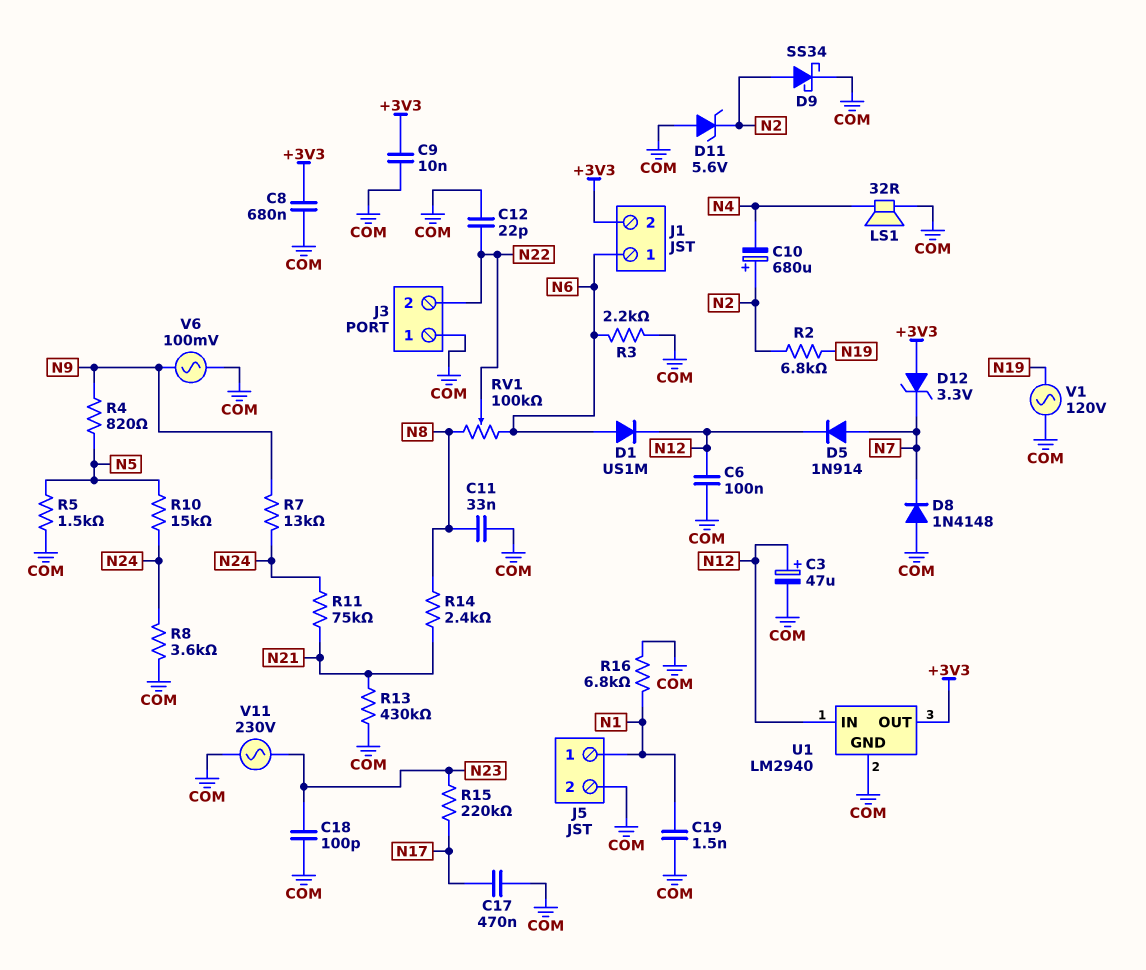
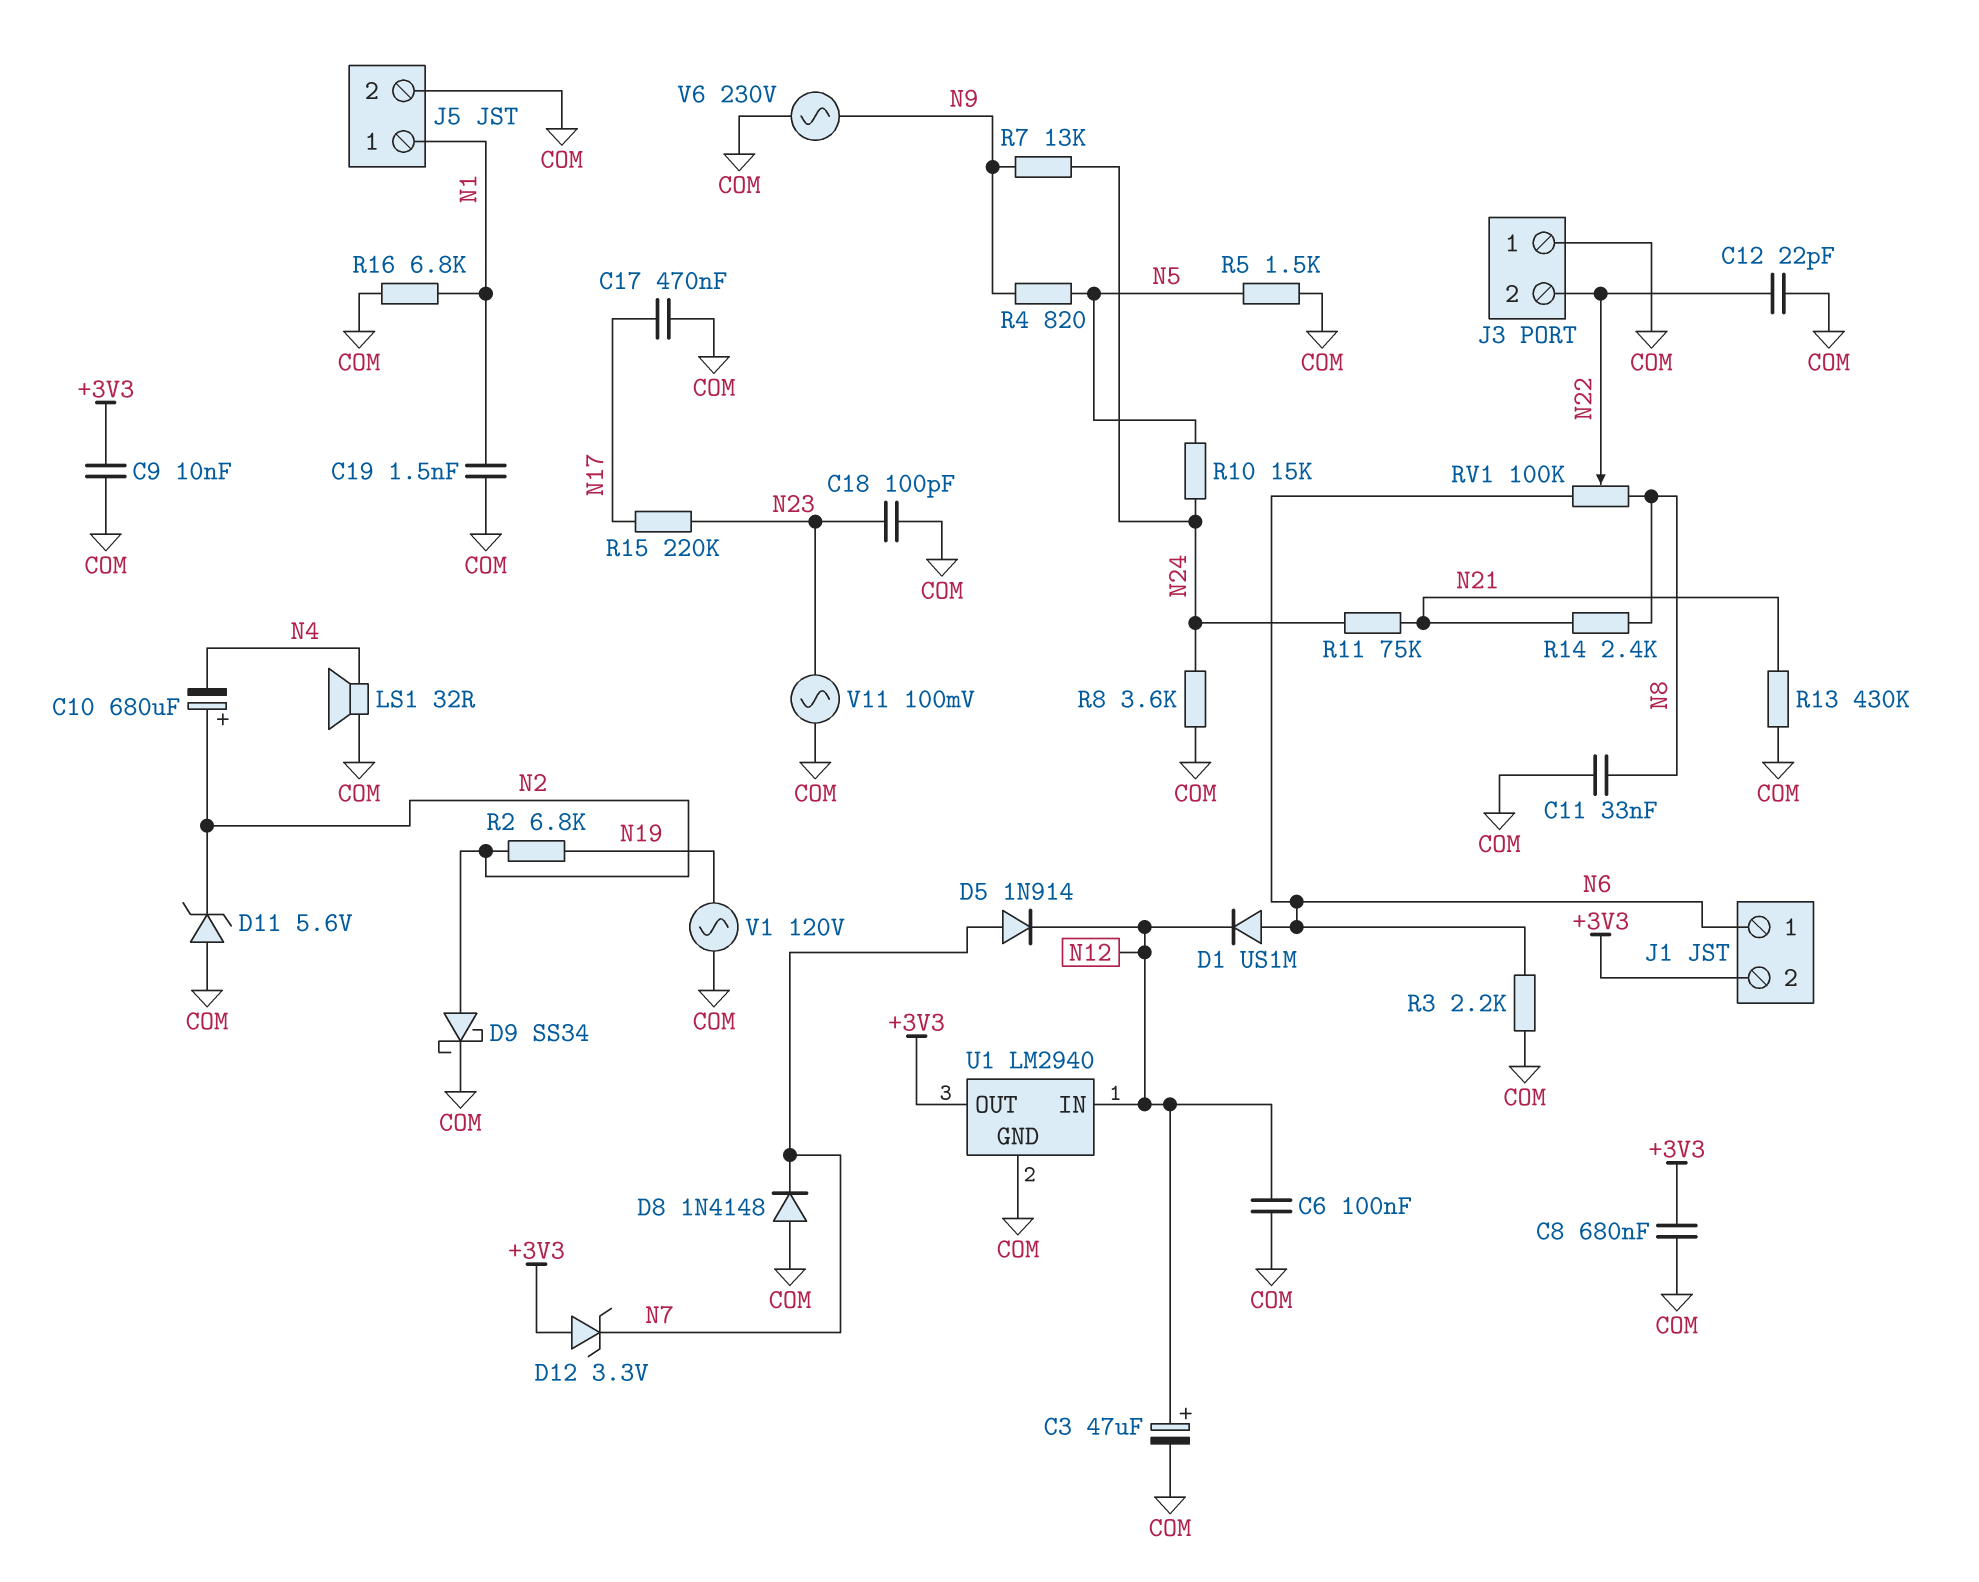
V6: AC 100mV (COM, N9) -> AC 230V (COM, N9)
V11: AC 230V (COM, N23) -> AC 100mV (COM, N23)

